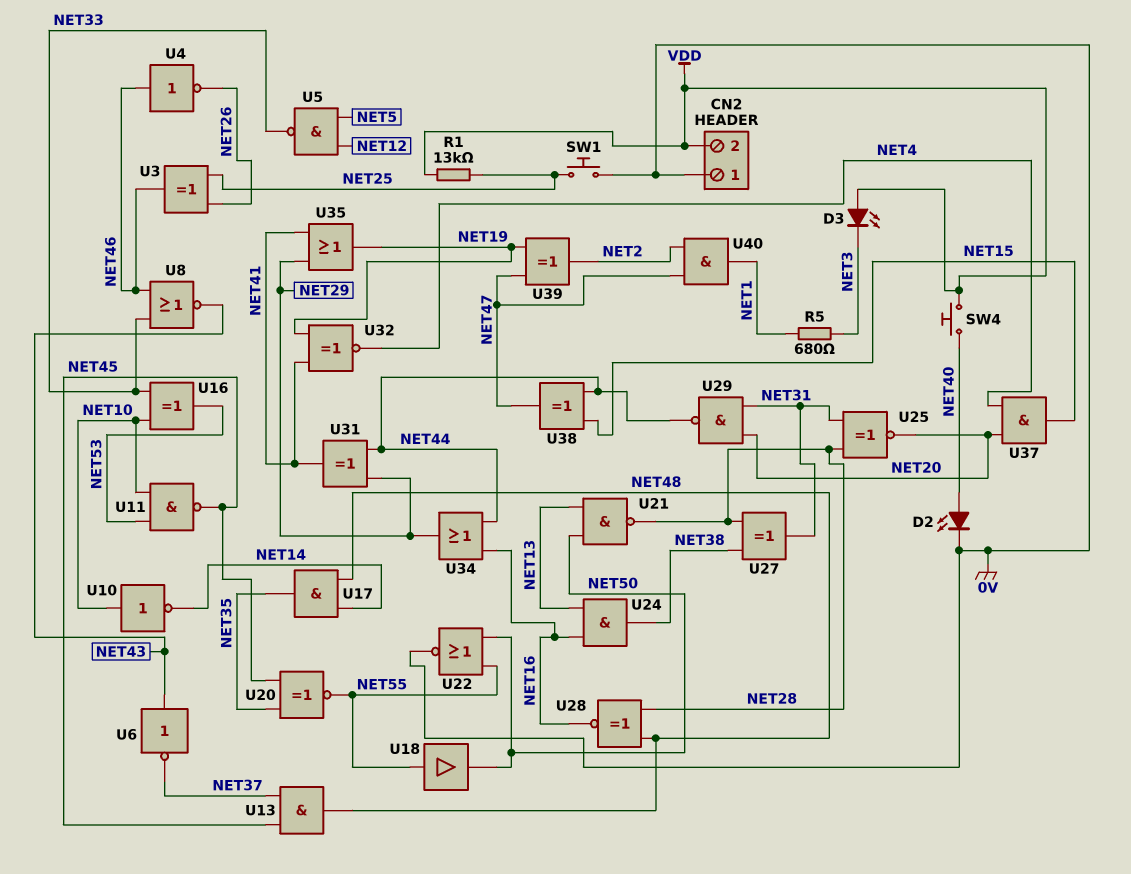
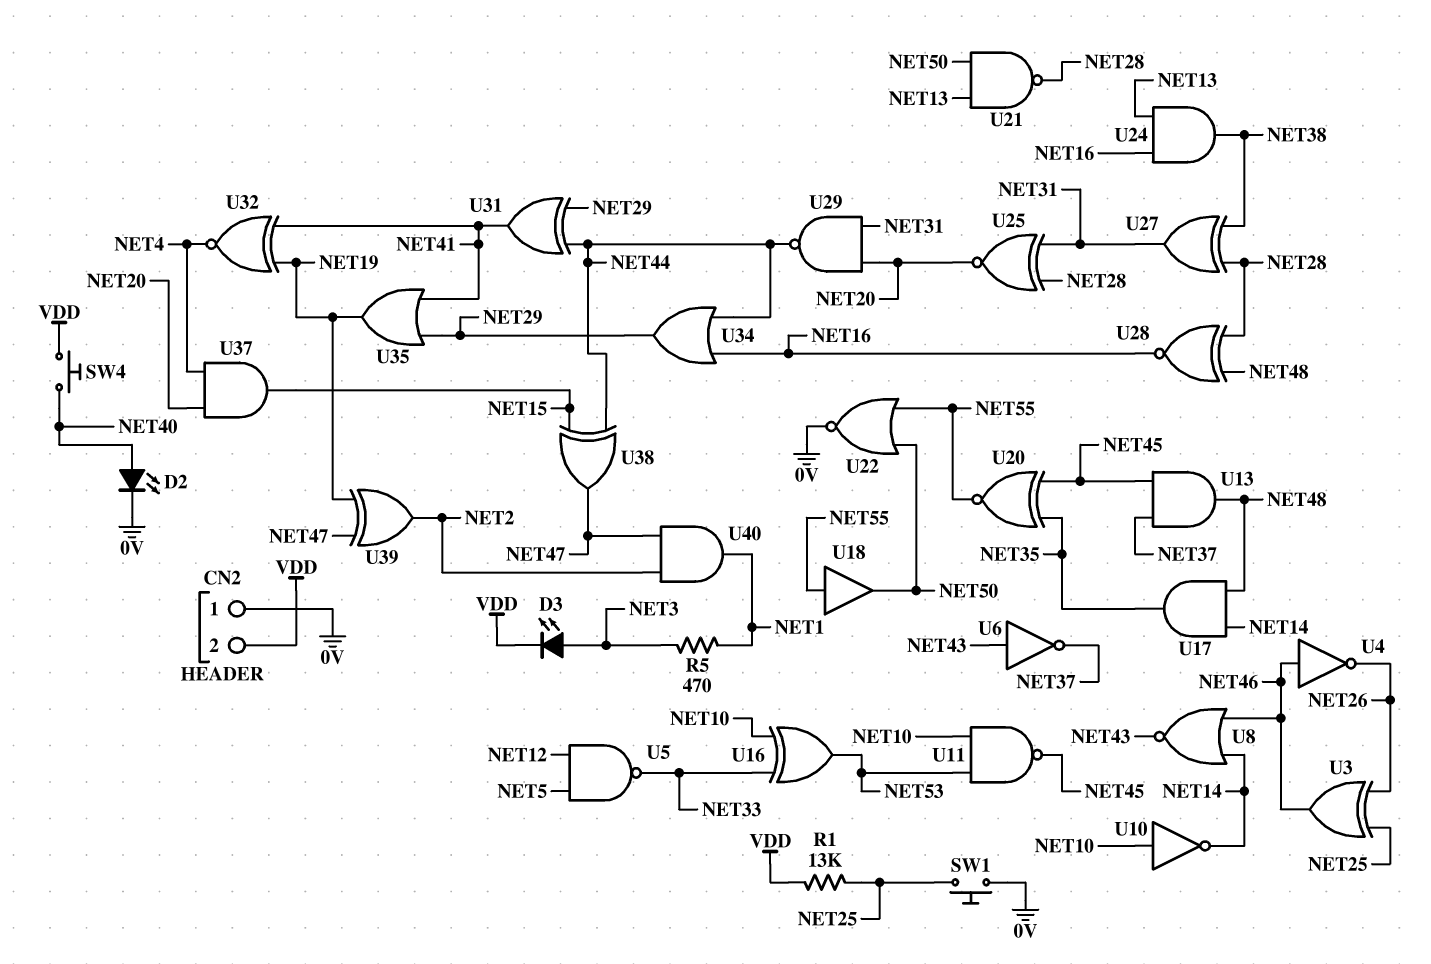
D3: LED (A VDD, K NET3) -> LED (A NET3, K VDD)
R5: 680 (NET1, NET3) -> 470 (NET1, NET3)
U8: NOR (in NET33, in NET46, out NET43) -> NOR (in NET14, in NET46, out NET43)

